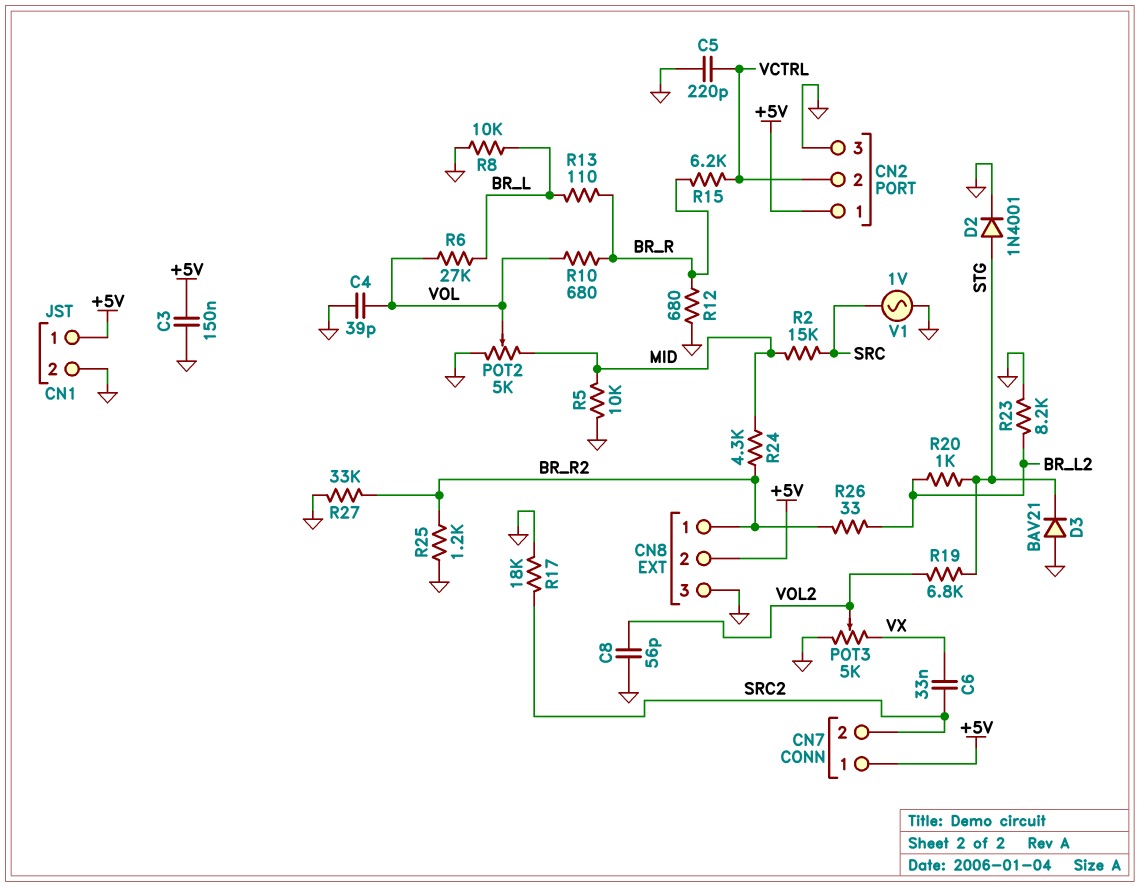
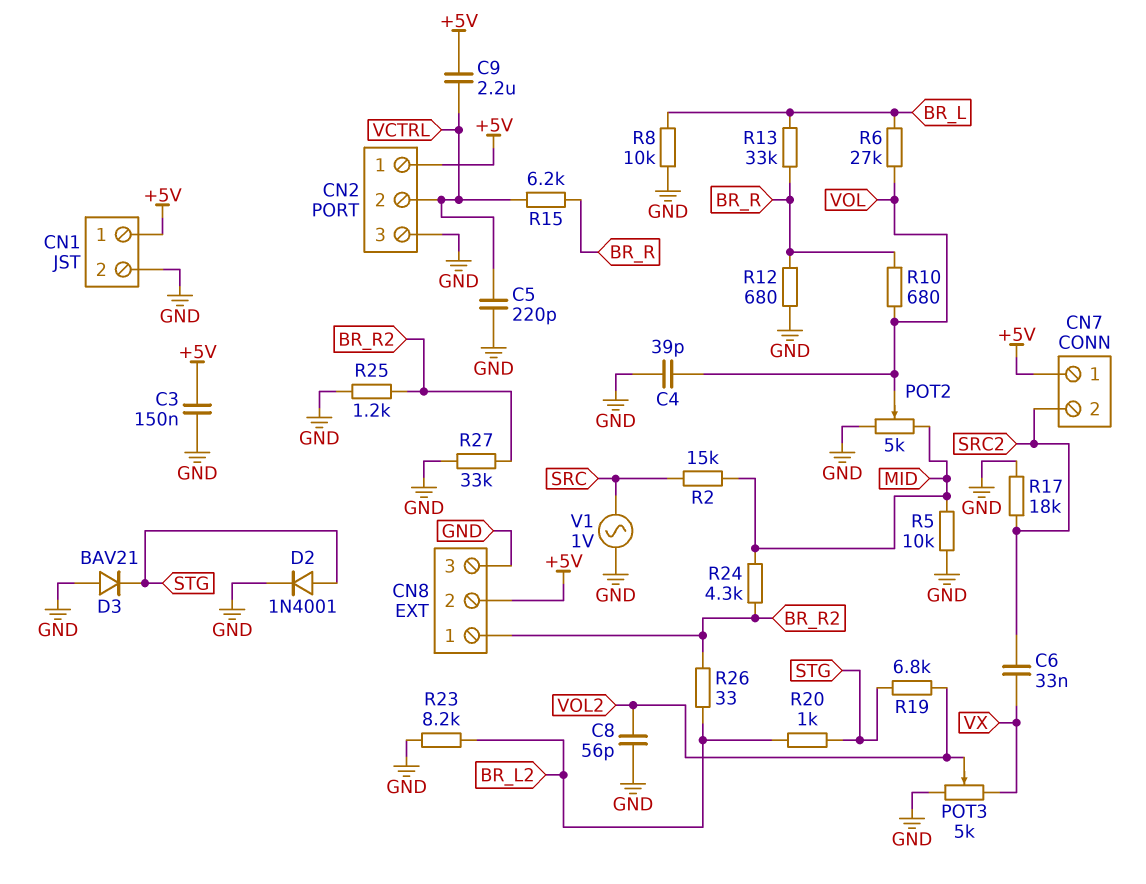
C9: none -> 2.2uF (+5V, VCTRL)
R13: 110 (BR_L, BR_R) -> 33k (BR_L, BR_R)

